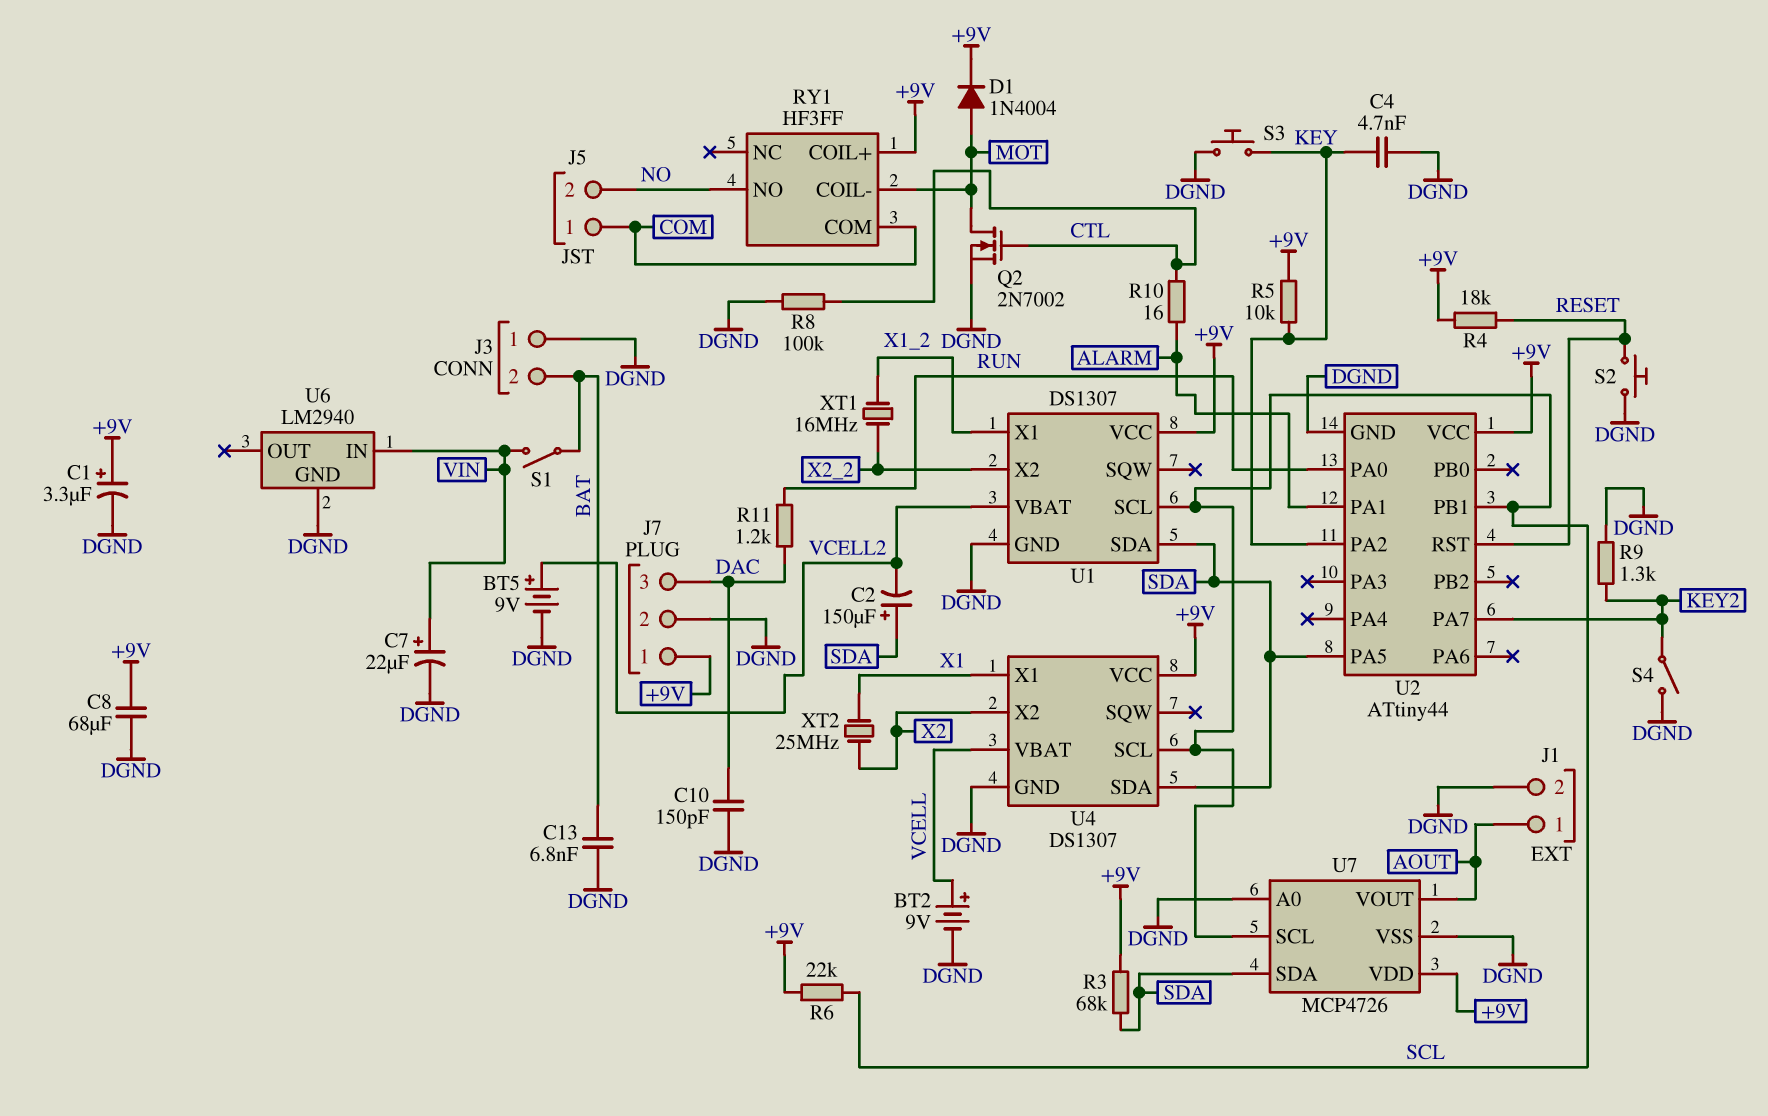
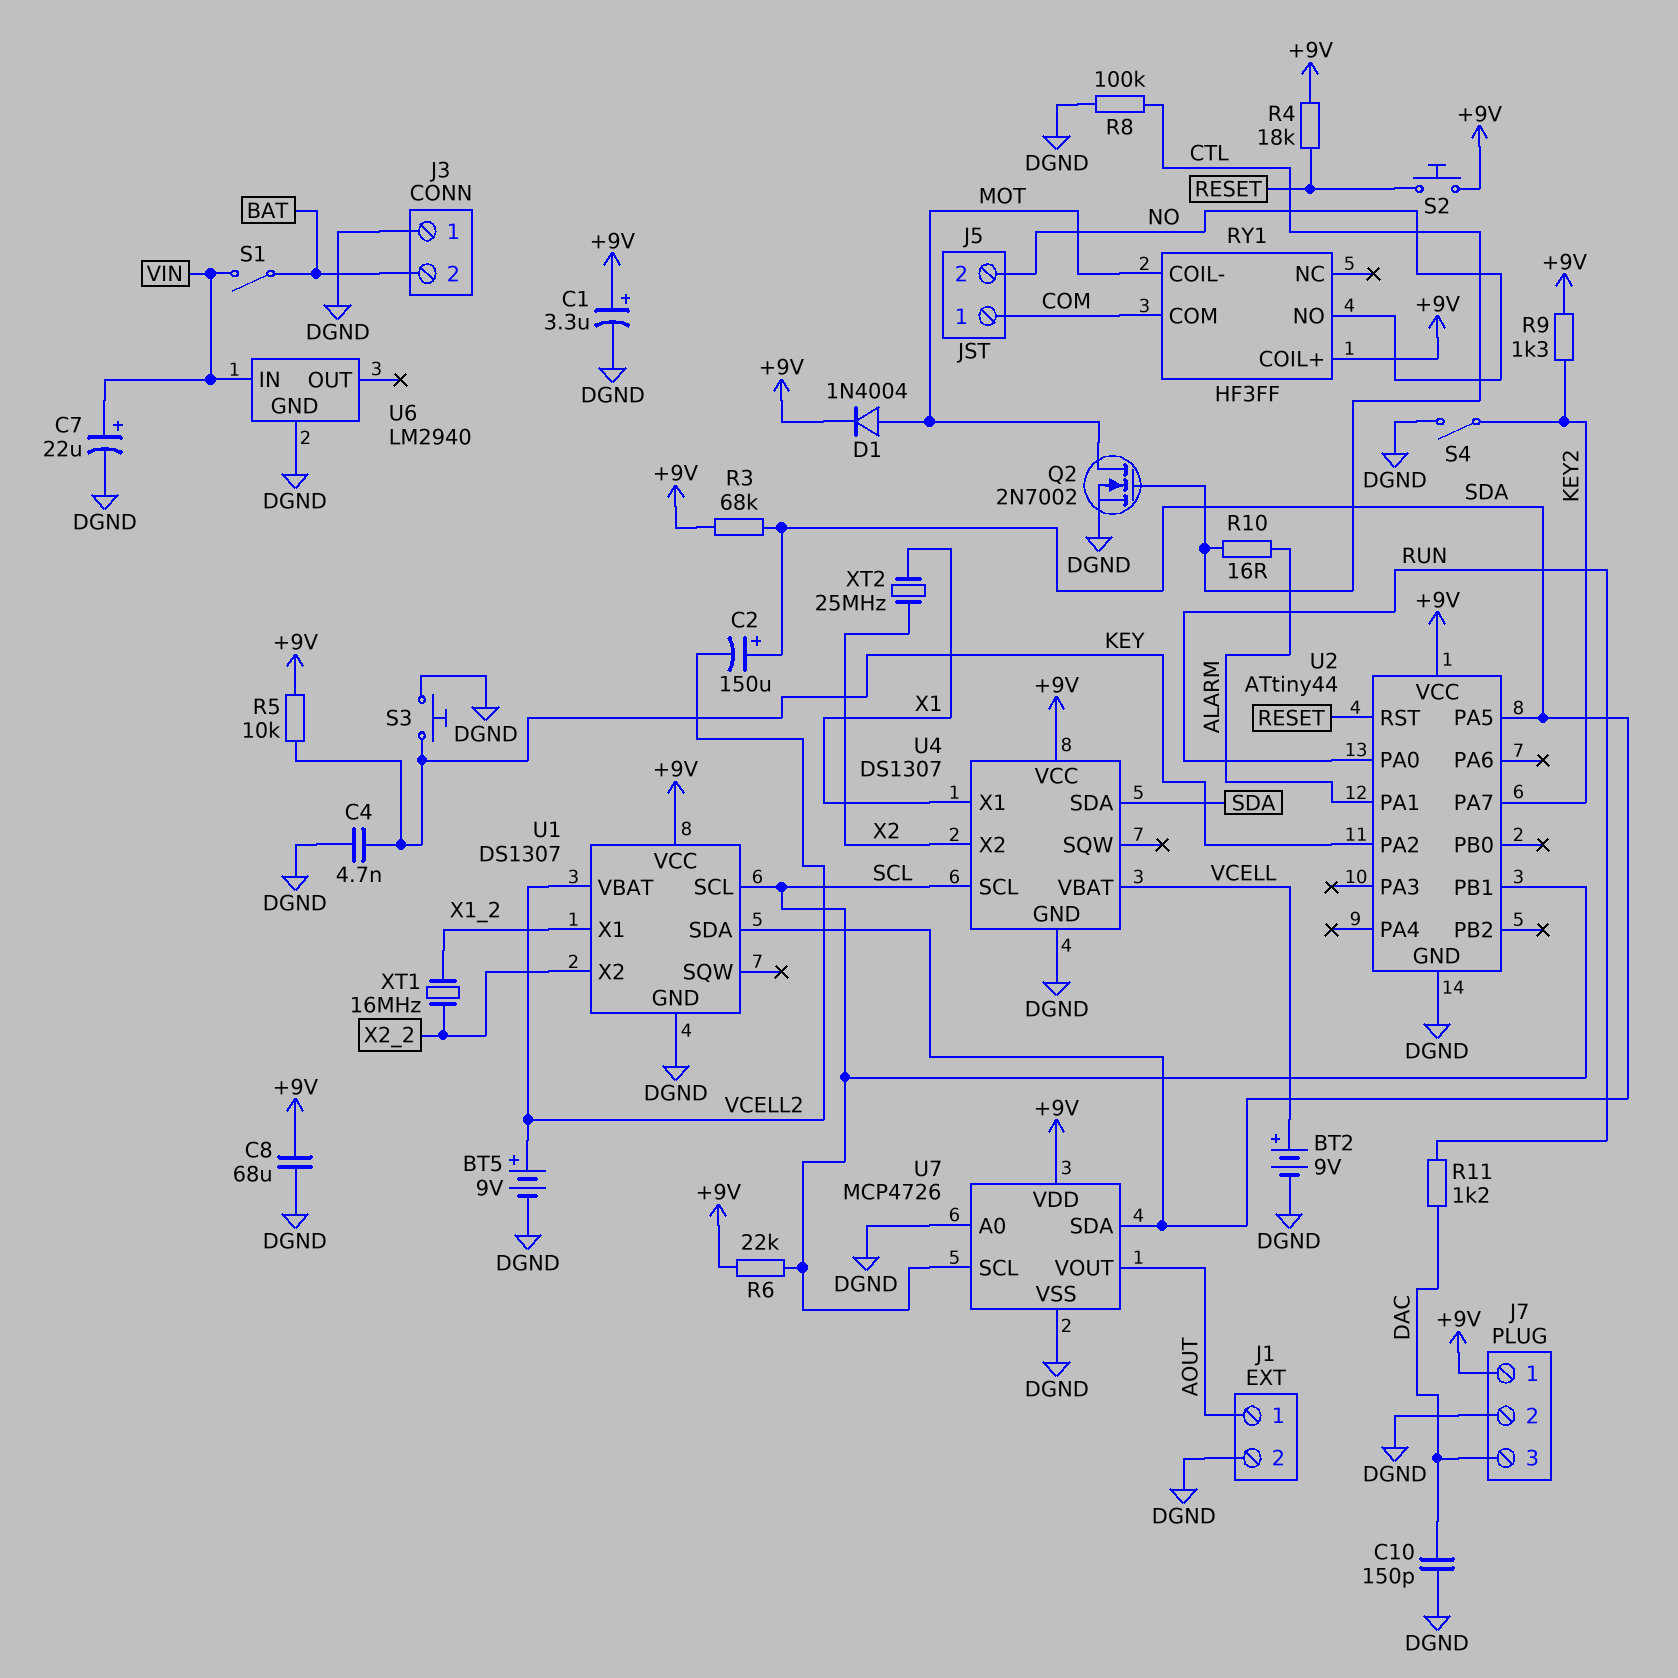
C13: 6.8nF (BAT, DGND) -> none
R9: 1.3k (DGND, KEY2) -> 1.3k (+9V, KEY2)
S2: button (DGND, RESET) -> button (+9V, RESET)

